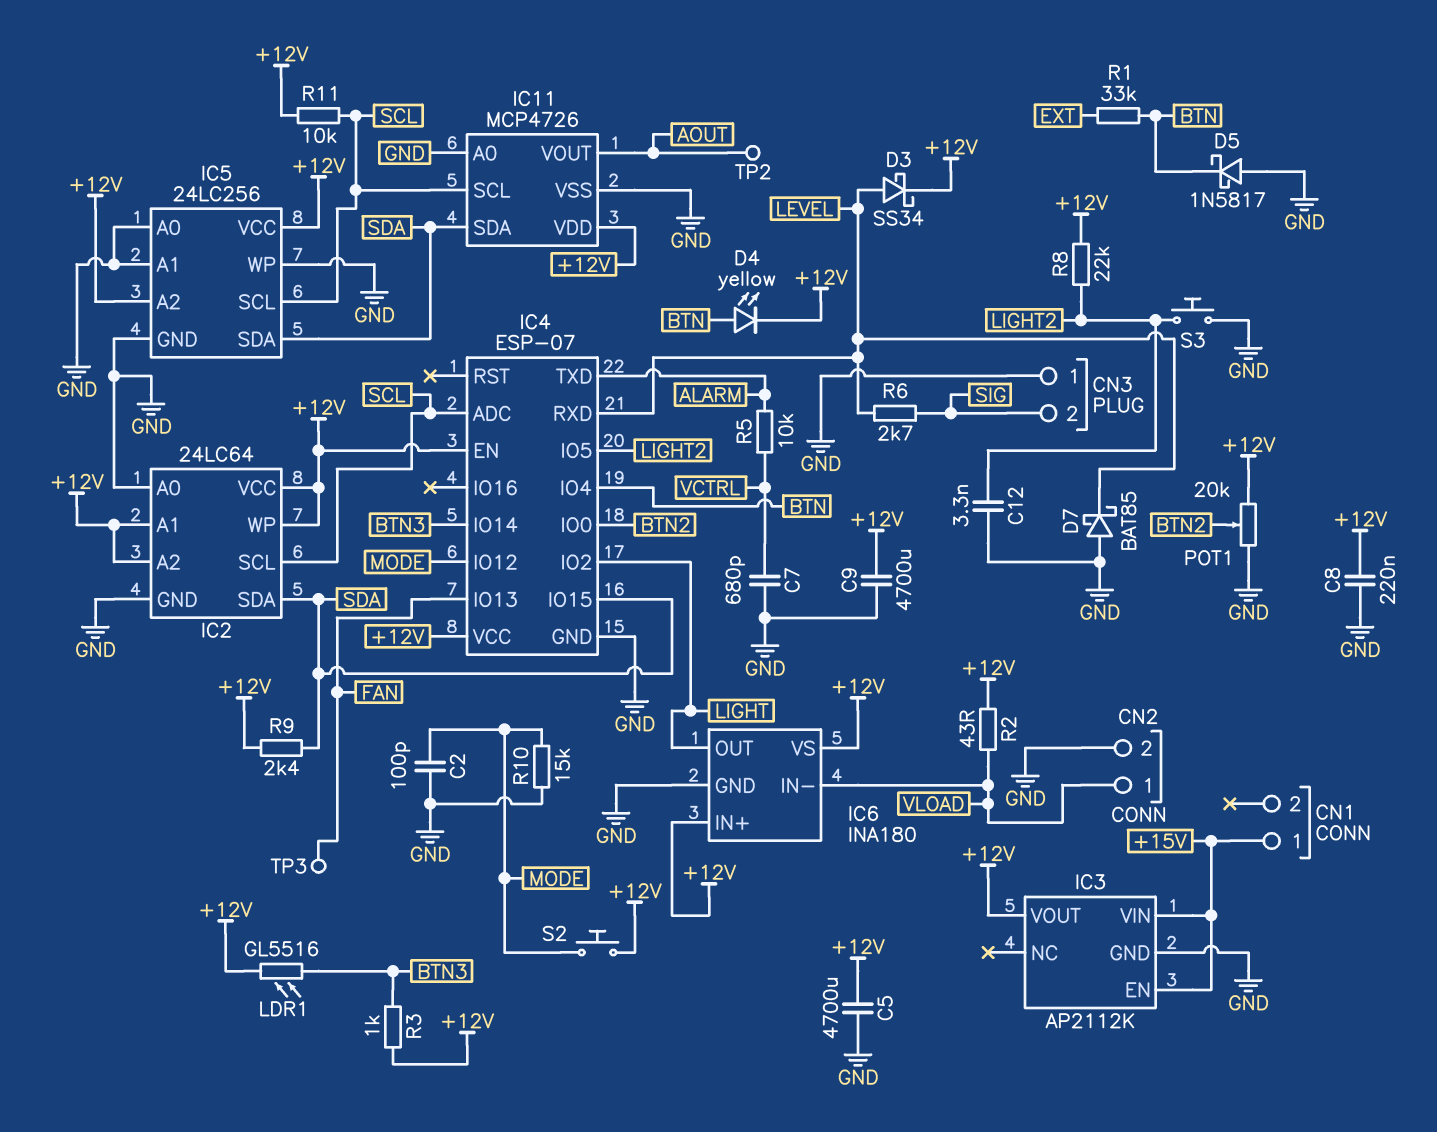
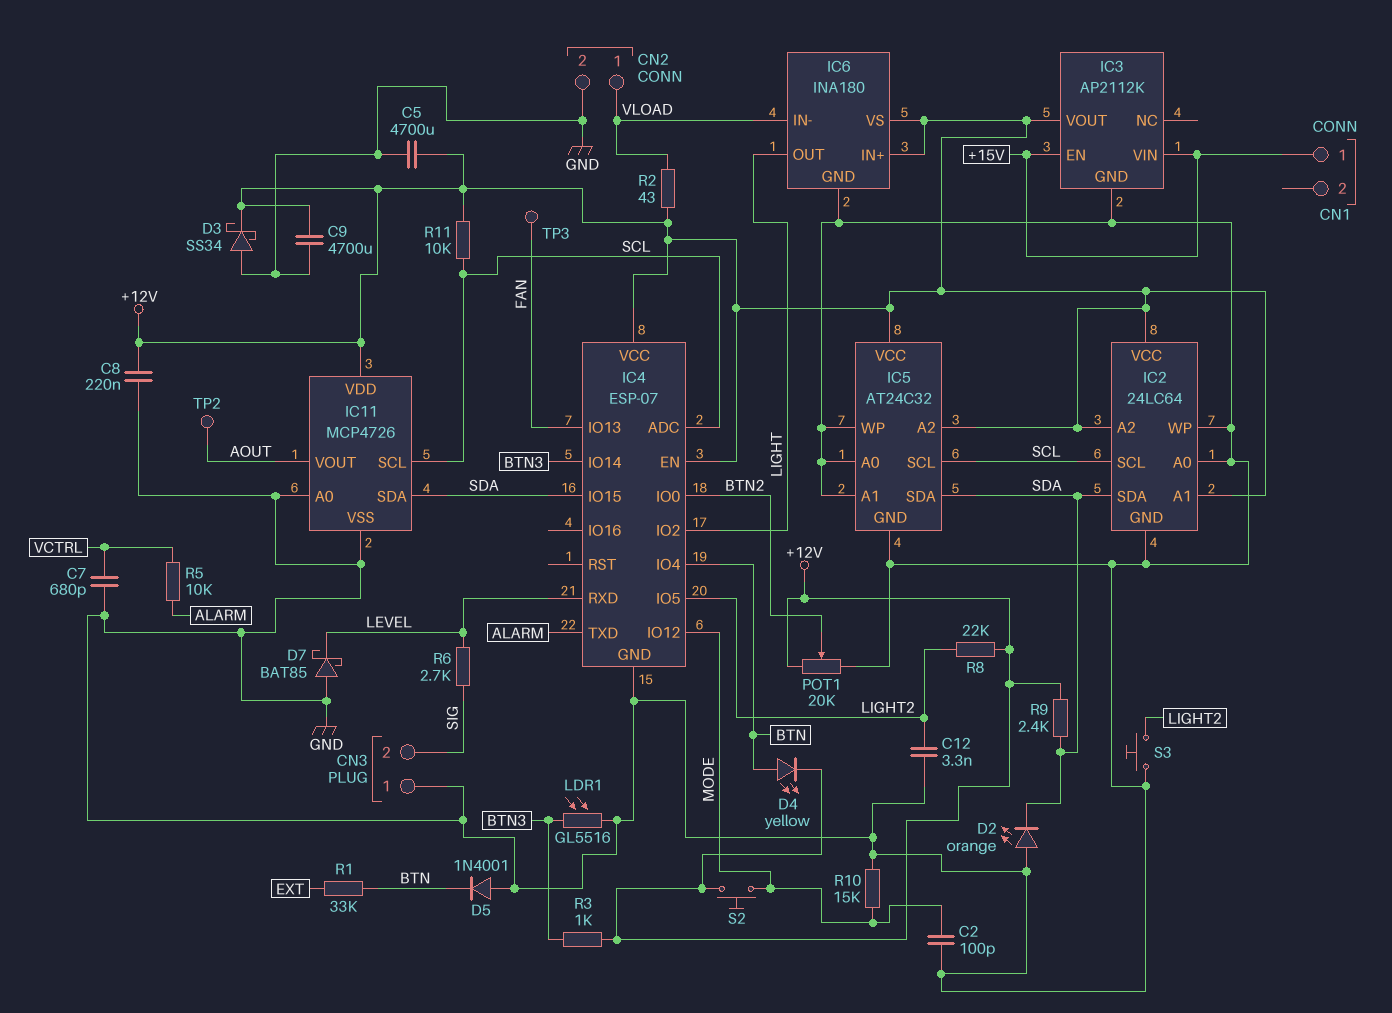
D2: none -> LED orange (A GND, K SDA)
D3: schottky SS34 (A LEVEL, K +12V) -> schottky SS34 (A GND, K +12V)
D5: schottky 1N5817 (A GND, K BTN) -> diode 1N4001 (A GND, K BTN)
IC2 pin WP: +12V -> GND
IC5: 24LC256 -> AT24C32
LDR1: GL5516 (+12V, BTN3) -> GL5516 (BTN3, GND)

